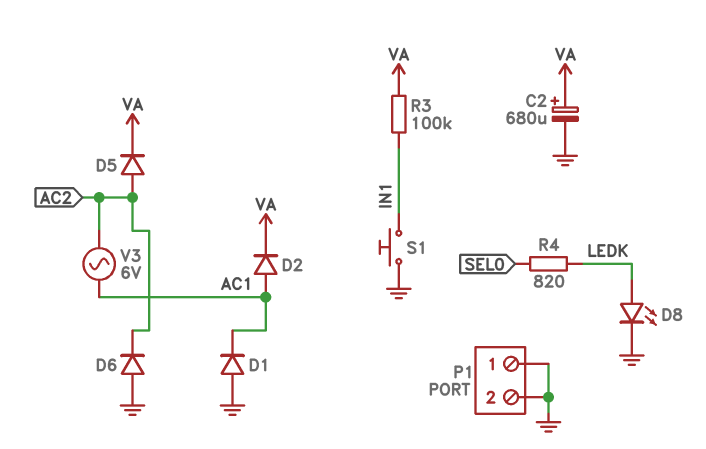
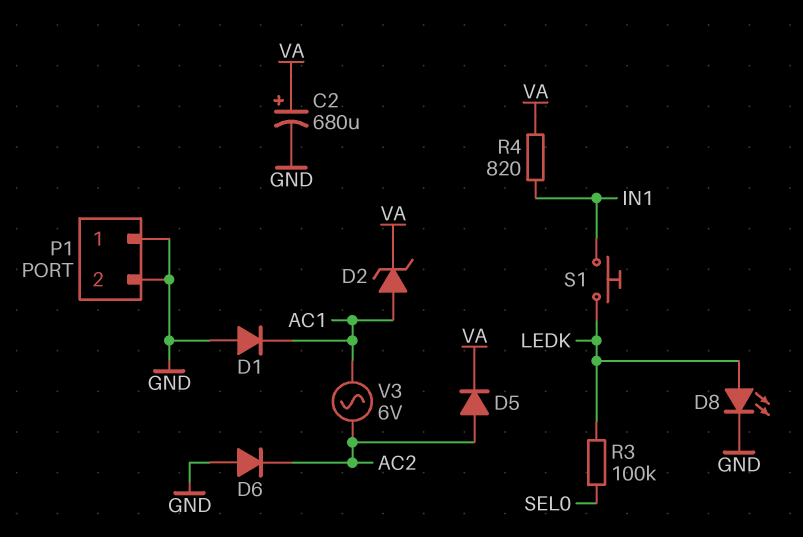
D2: diode (A AC1, K VA) -> zener (A AC1, K VA)
R3: 100k (IN1, VA) -> 100k (LEDK, SEL0)
R4: 820 (LEDK, SEL0) -> 820 (IN1, VA)
S1: button (GND, IN1) -> button (IN1, LEDK)

